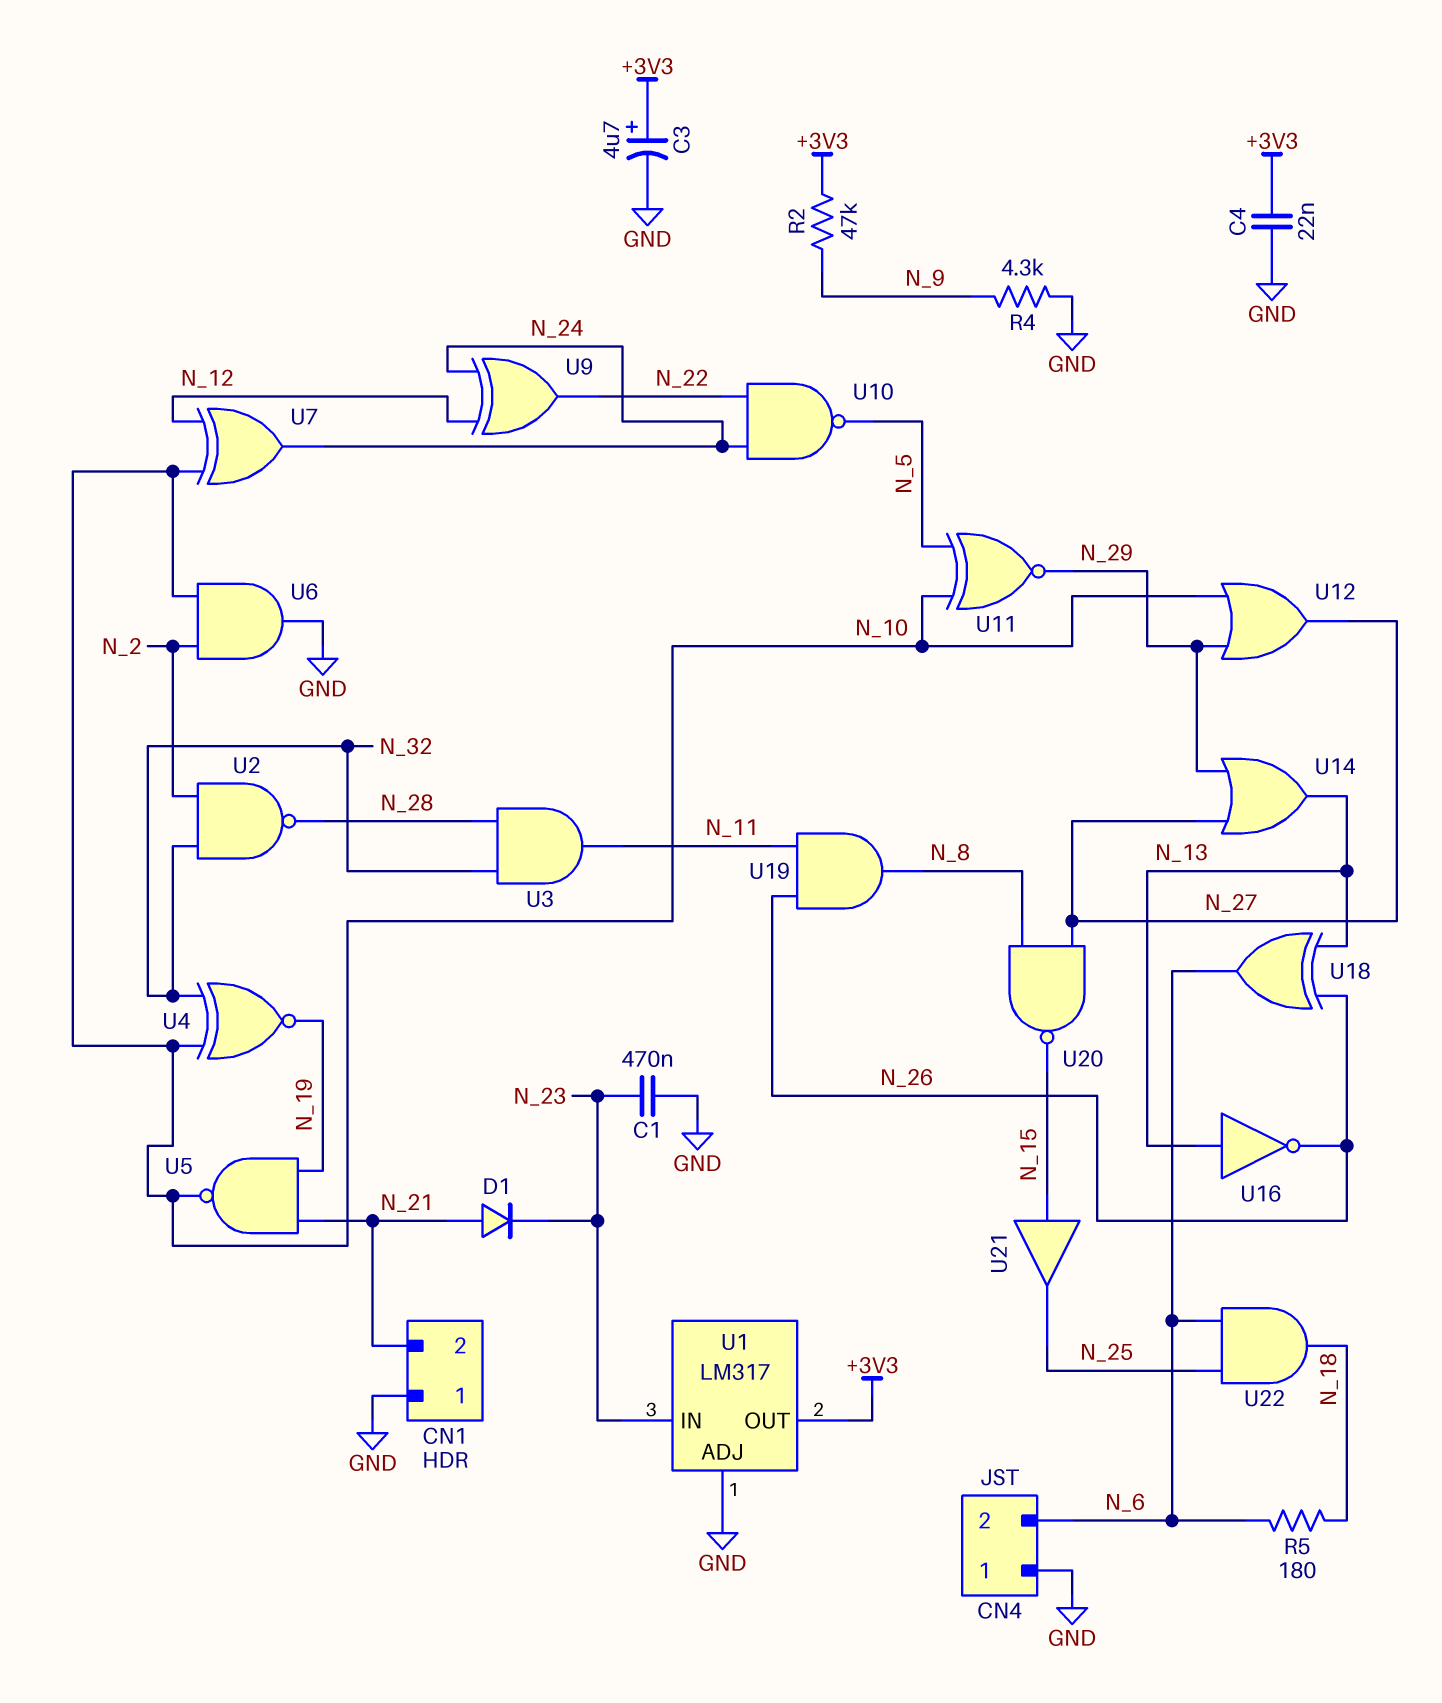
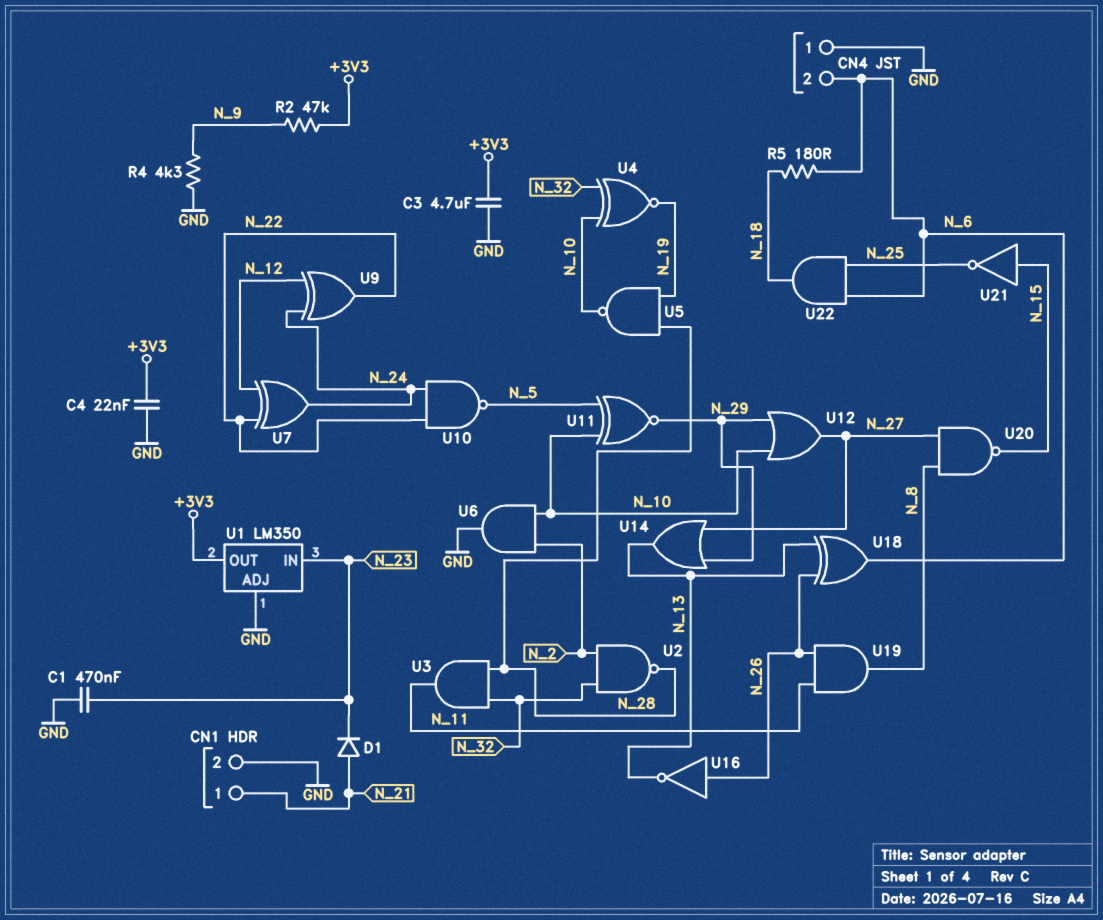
C3: 4.7uF (plus +3V3, minus GND) -> 4.7uF (+3V3, GND)
CN1 pin 1: GND -> N_21
CN1 pin 2: N_21 -> GND
U1: LM317 -> LM350
U5: NAND (in N_19, in N_21, out N_10) -> NAND (in N_19, in N_28, out N_10)
U7: XOR (in N_10, in N_12, out N_24) -> XOR (in N_12, in N_22, out N_24)
U16: NOT (in N_13, out N_26) -> NOT (in N_26, out N_13)
U21: buffer (in N_15, out N_25) -> NOT (in N_15, out N_25)

